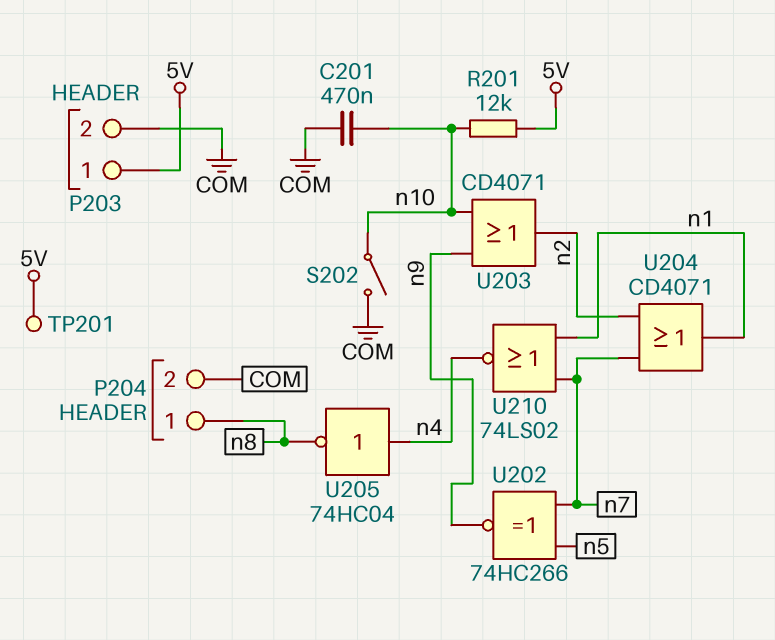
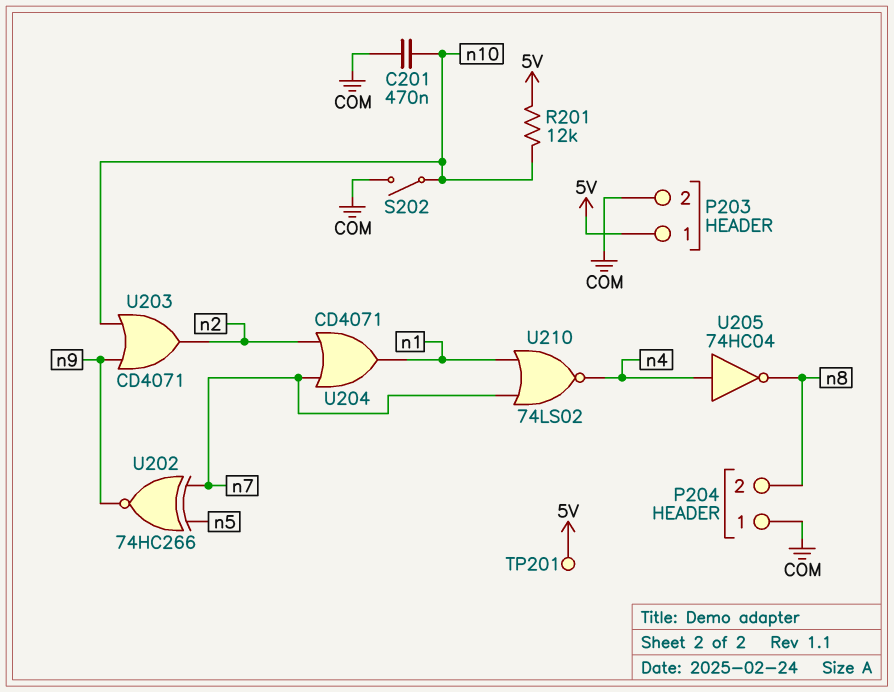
P204 pin 1: n8 -> COM
P204 pin 2: COM -> n8

